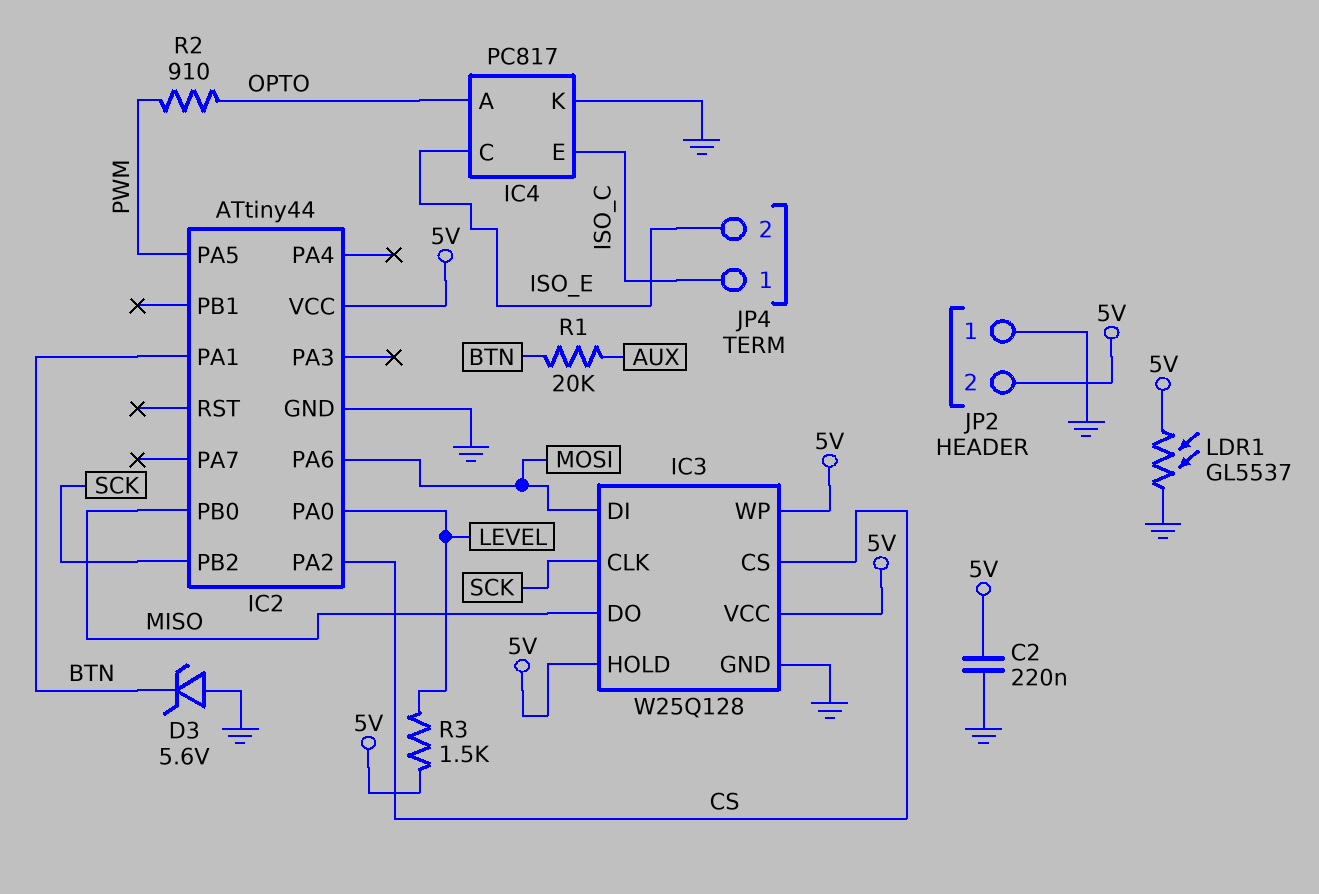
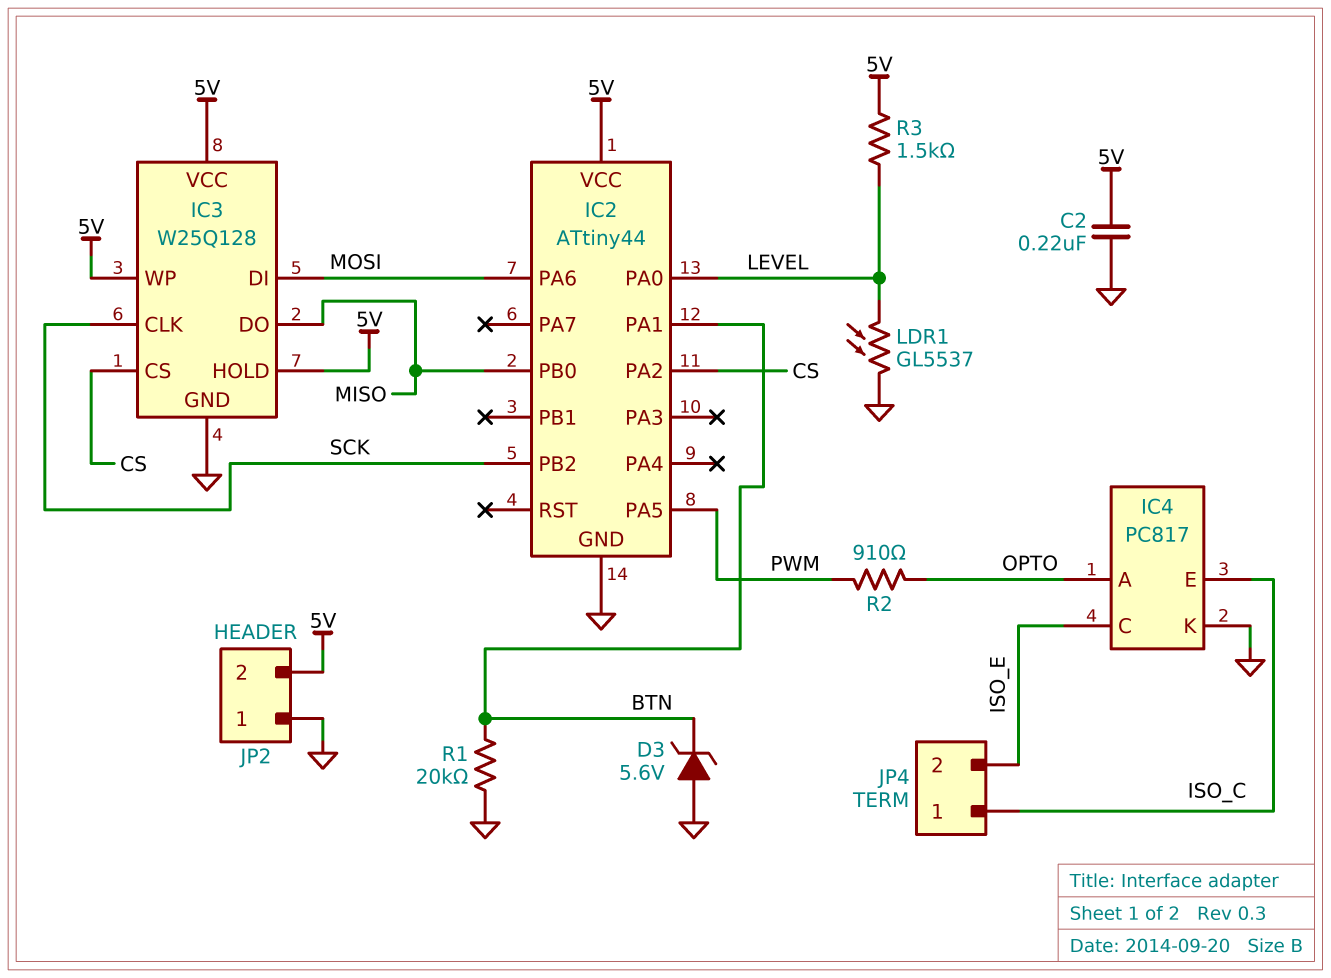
LDR1: GL5537 (5V, GND) -> GL5537 (GND, LEVEL)
R1: 20k (AUX, BTN) -> 20k (BTN, GND)

